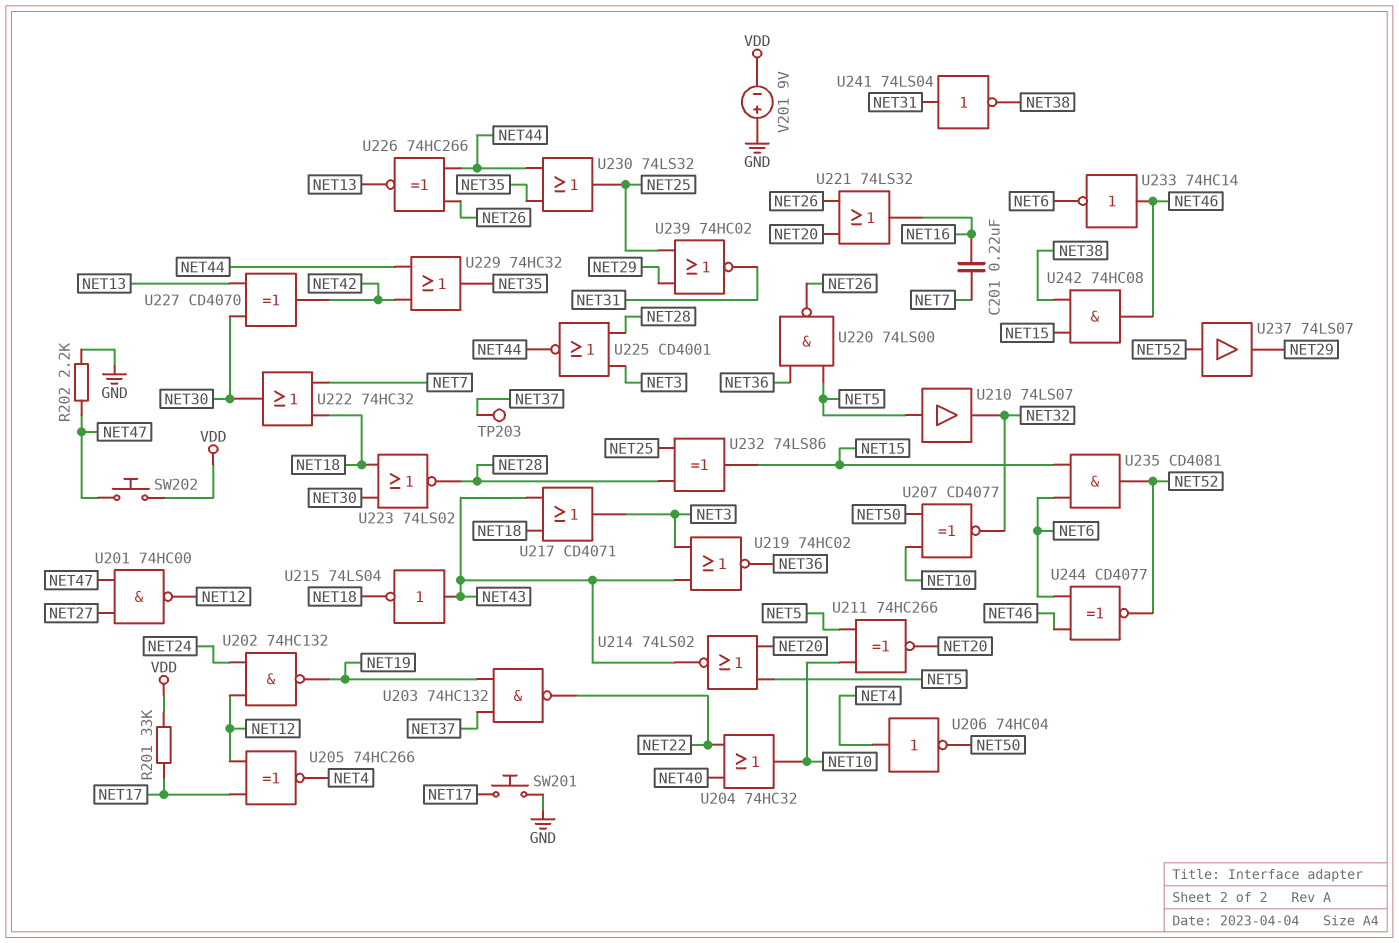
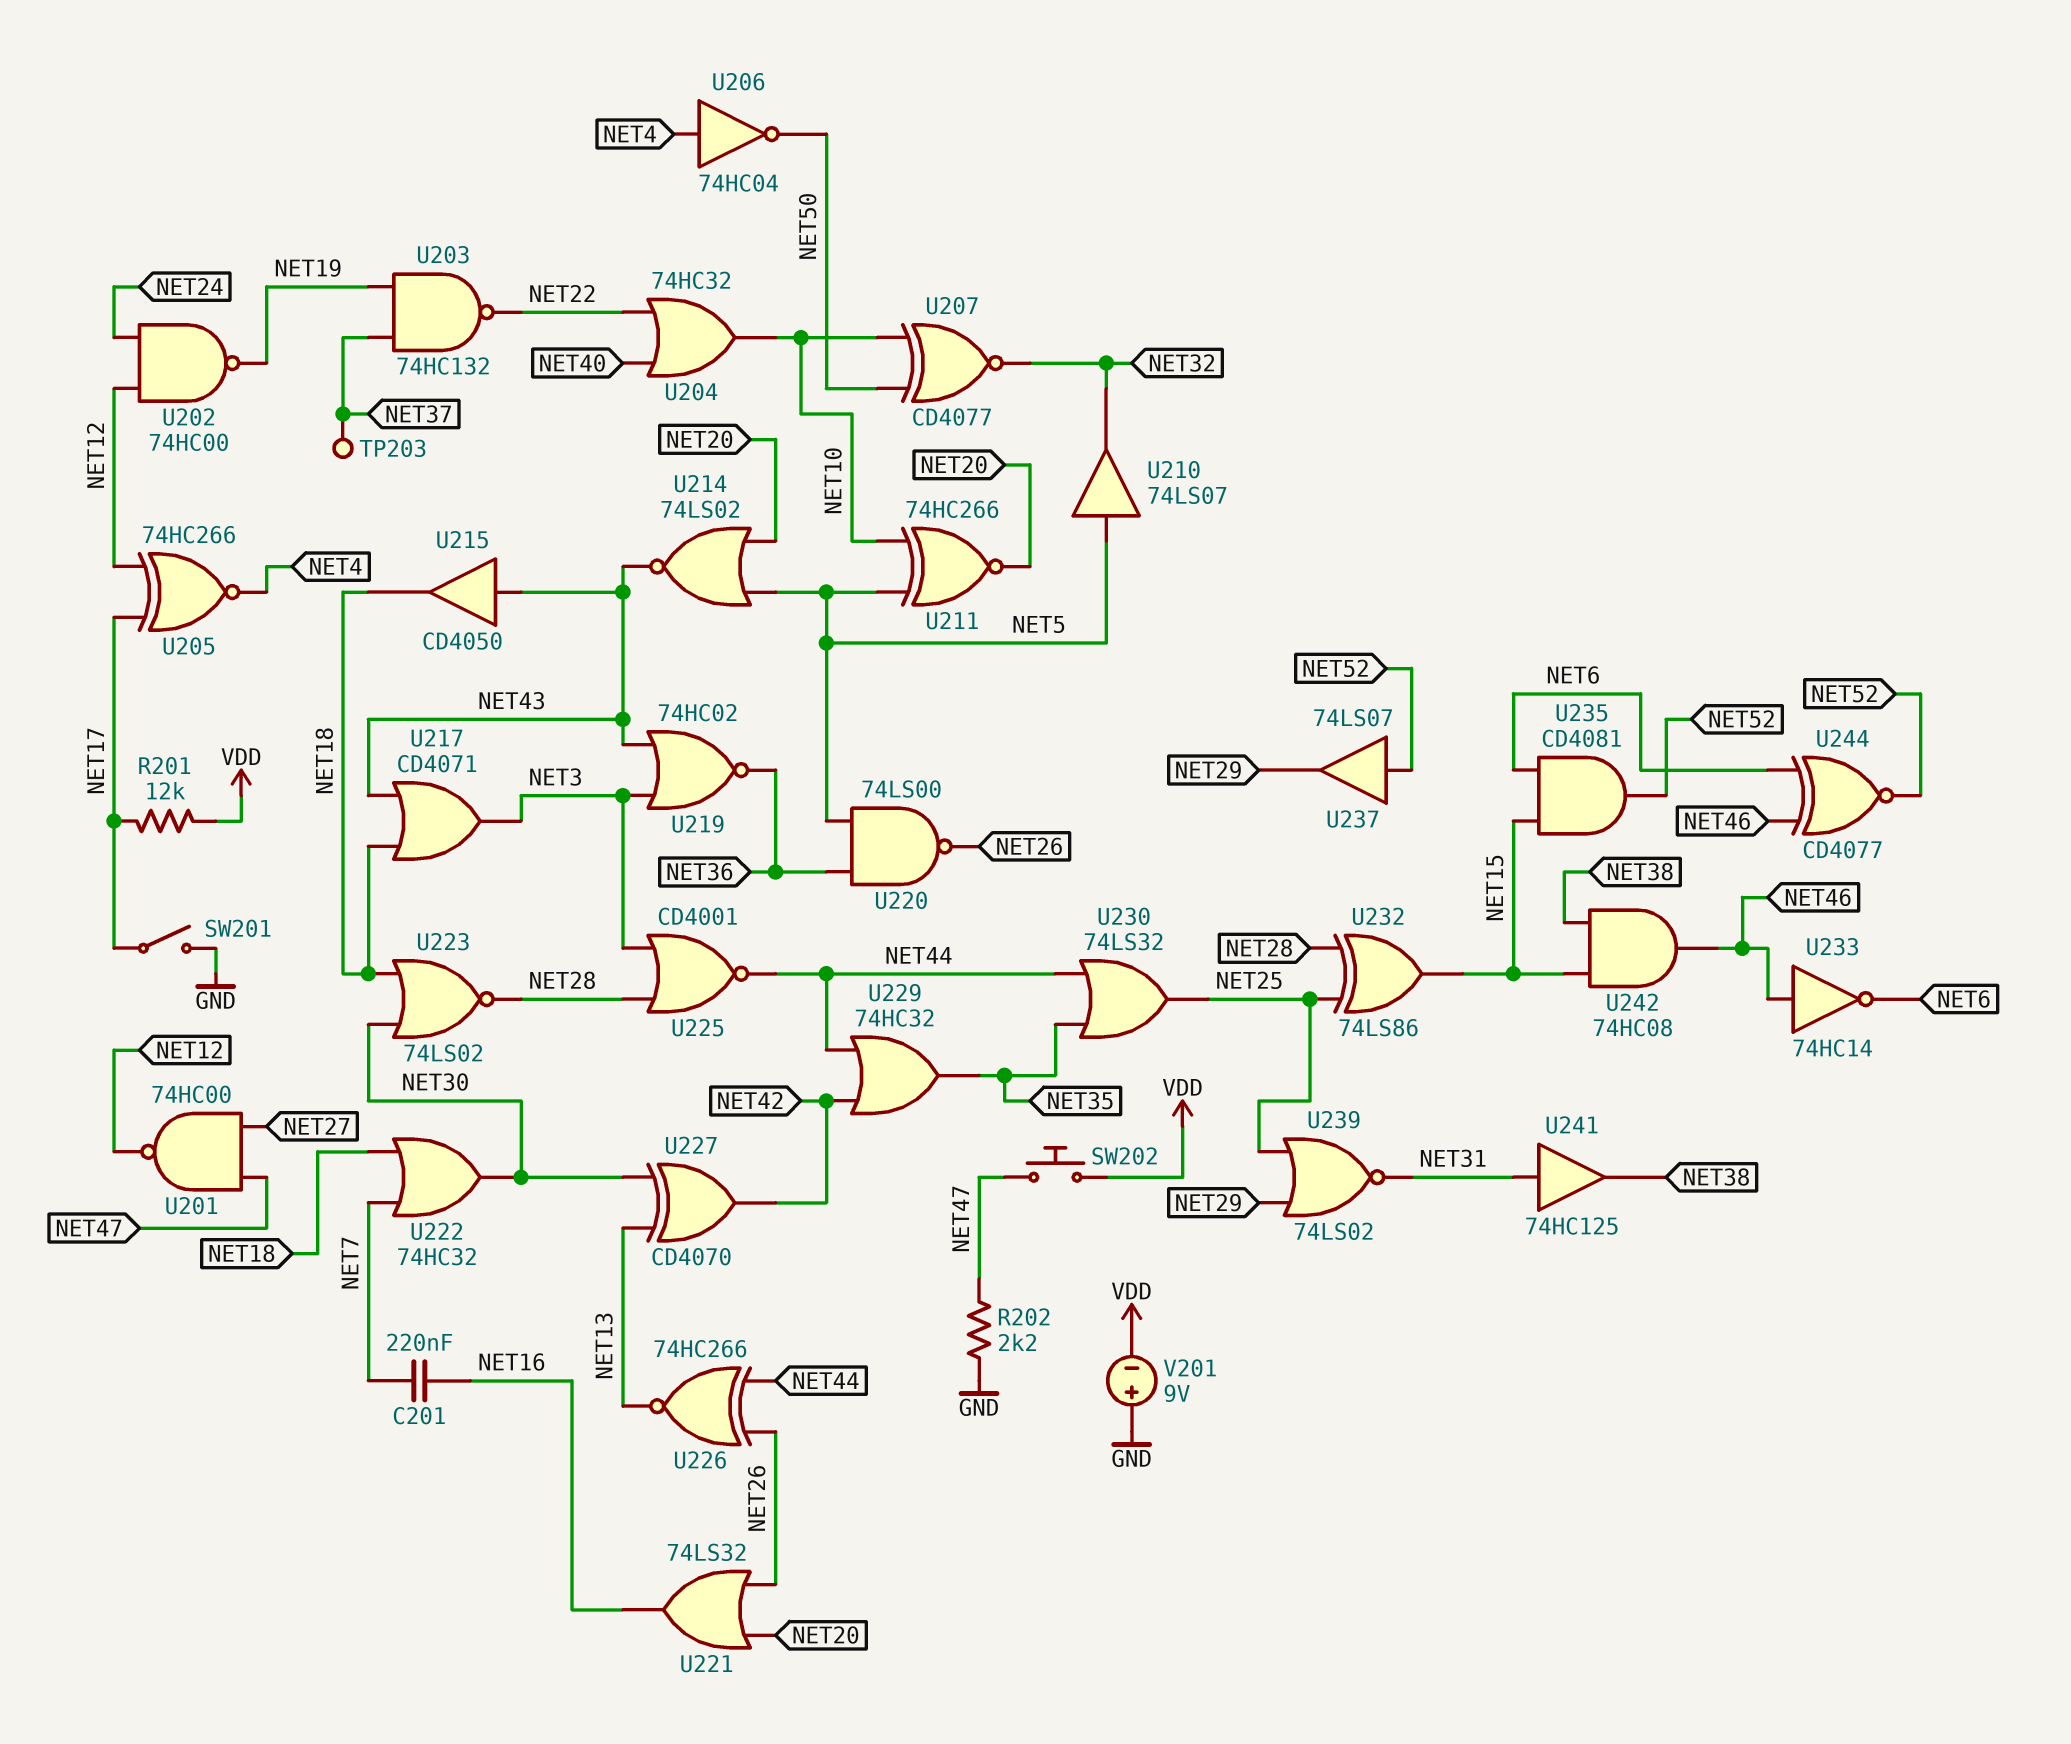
R201: 33k (NET17, VDD) -> 12k (NET17, VDD)
SW201: button (GND, NET17) -> switch (GND, NET17)
U202: NAND 74HC132 (in NET12, in NET24, out NET19) -> NAND 74HC00 (in NET12, in NET24, out NET19)
U215: NOT 74LS04 (in NET43, out NET18) -> buffer CD4050 (in NET43, out NET18)
U239: NOR 74HC02 (in NET25, in NET29, out NET31) -> NOR 74LS02 (in NET25, in NET29, out NET31)
U241: NOT 74LS04 (in NET31, out NET38) -> buffer 74HC125 (in NET31, out NET38)

